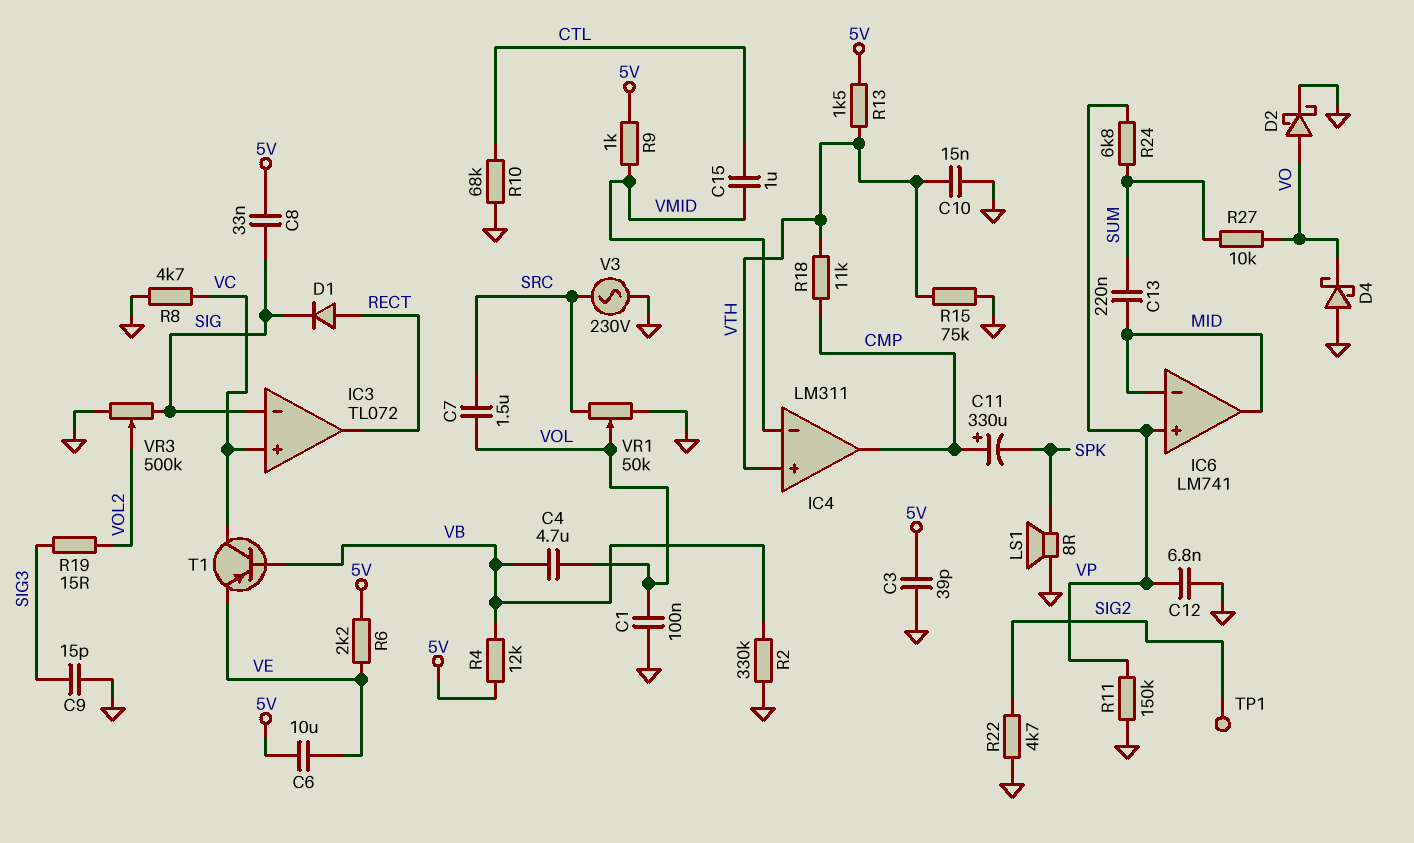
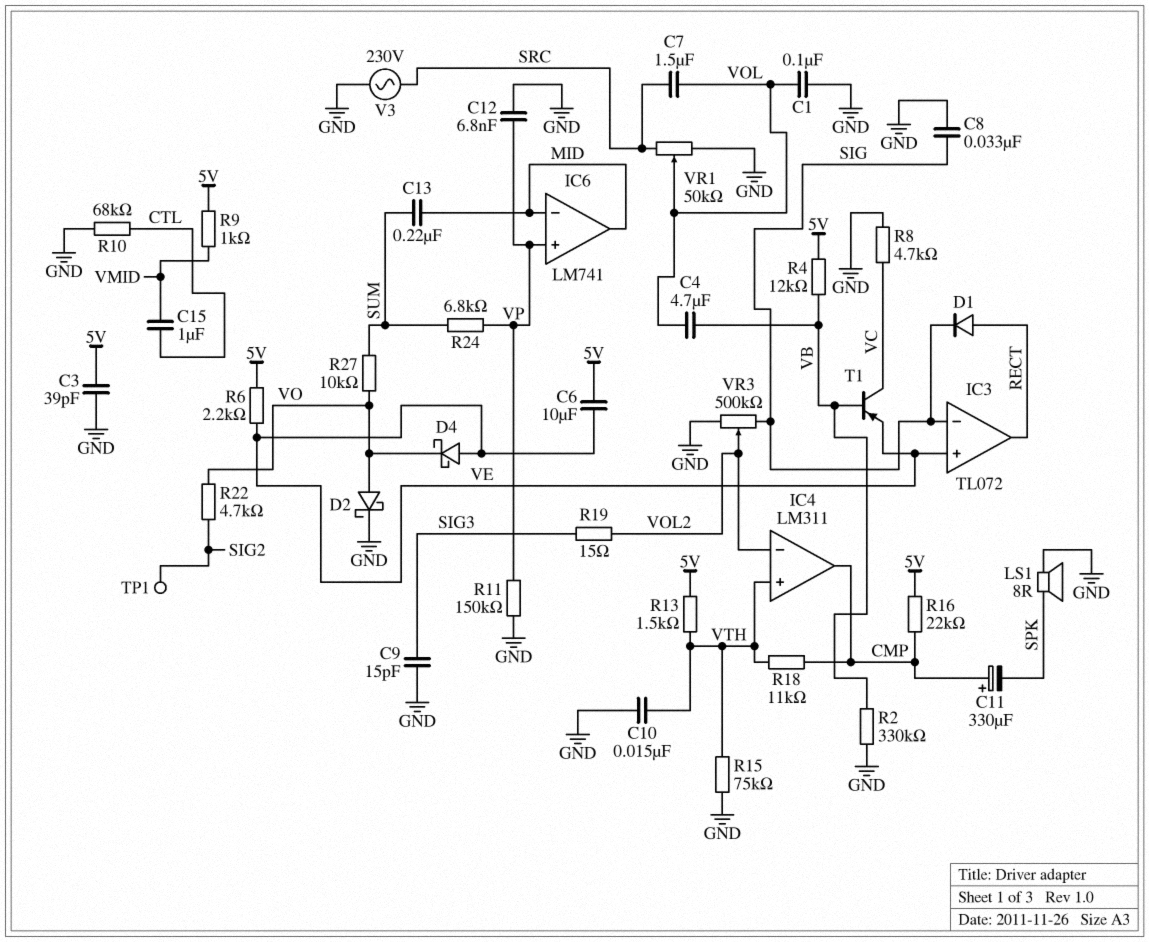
C8: 33nF (5V, SIG) -> 33nF (GND, SIG)
D4: schottky (A GND, K VO) -> schottky (A VE, K VO)
IC3 pin in+: VC -> VE
IC4 pin in-: VMID -> VOL2
R16: none -> 22k (5V, CMP)
R22: 4.7k (GND, SIG2) -> 4.7k (SIG2, VO)

